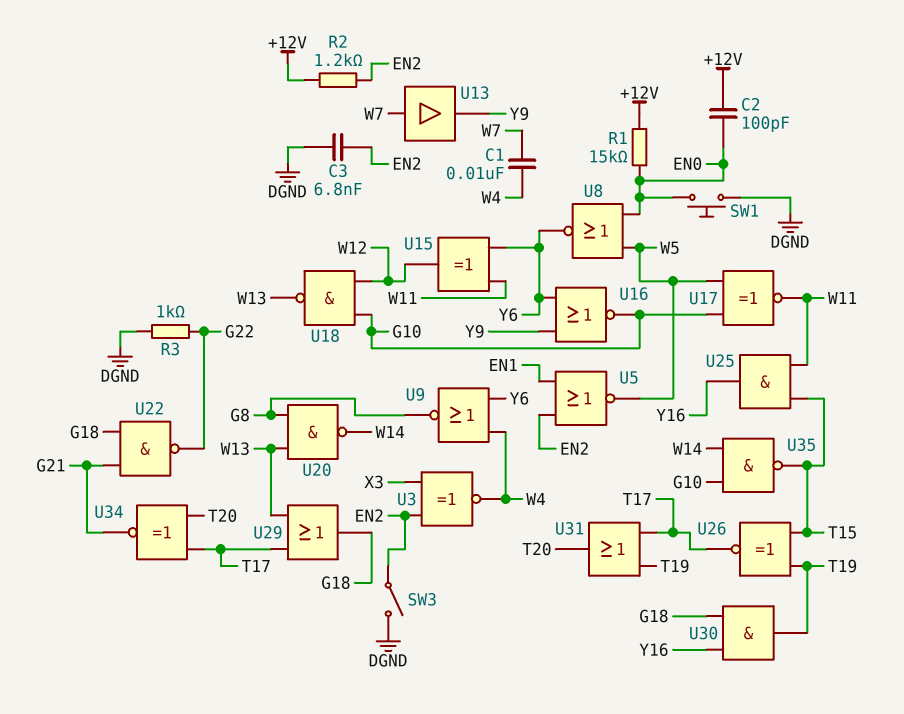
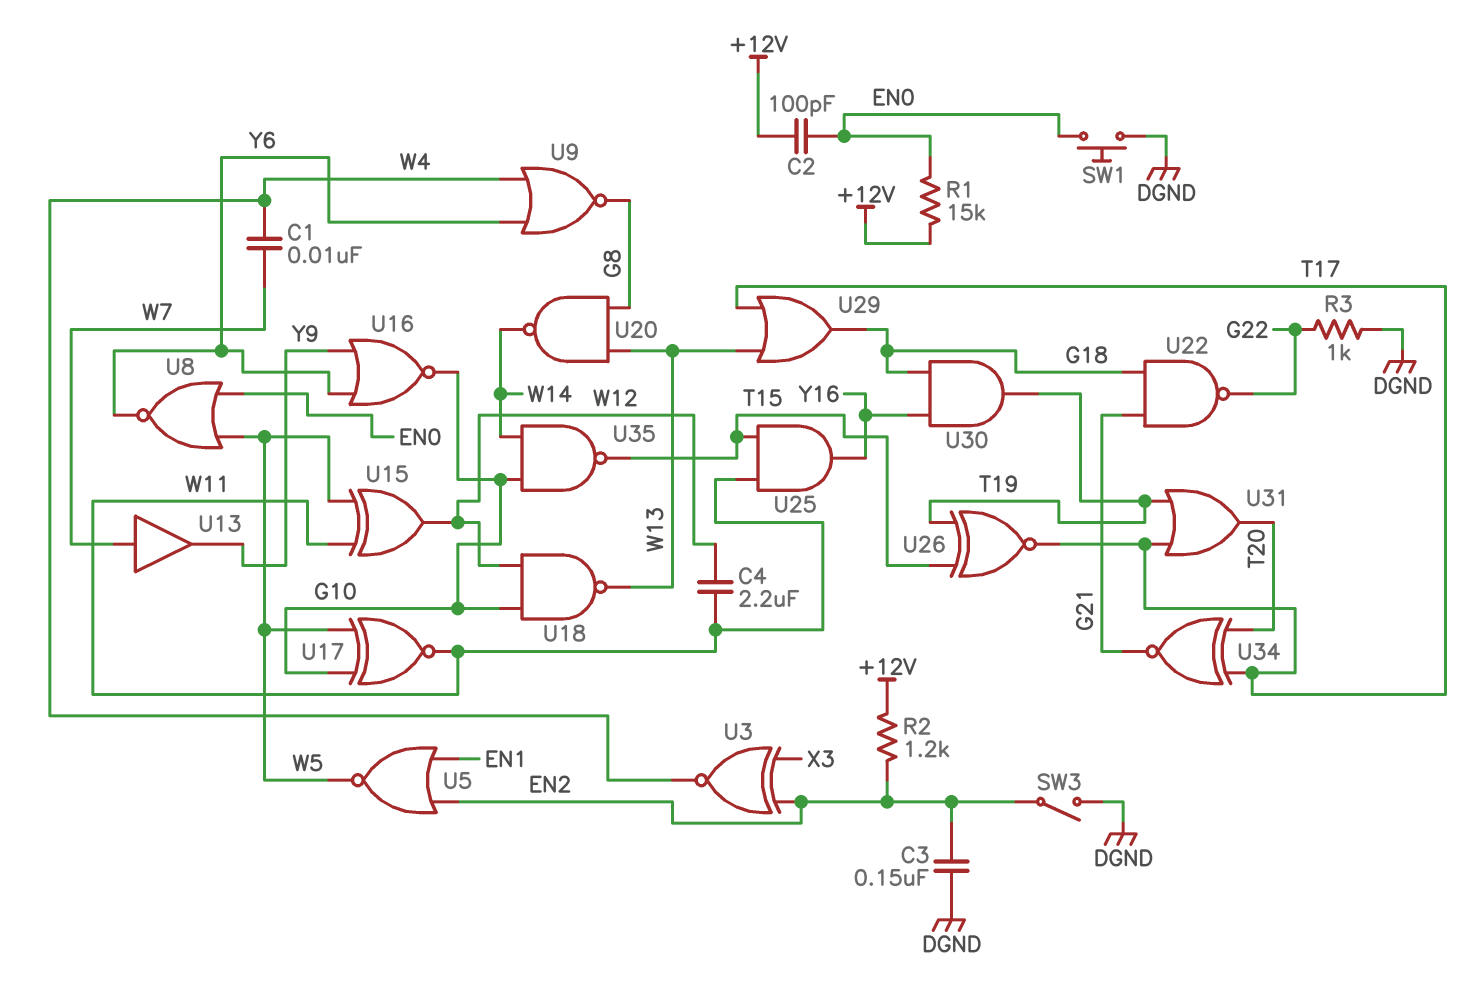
C3: 6.8nF (DGND, EN2) -> 150nF (DGND, EN2)
C4: none -> 2.2uF (W11, W12)
U15: XOR (in W11, in Y6, out W12) -> XOR (in W5, in W11, out W12)

